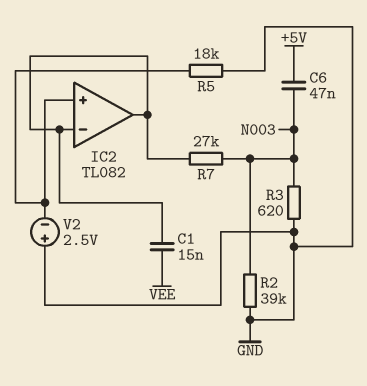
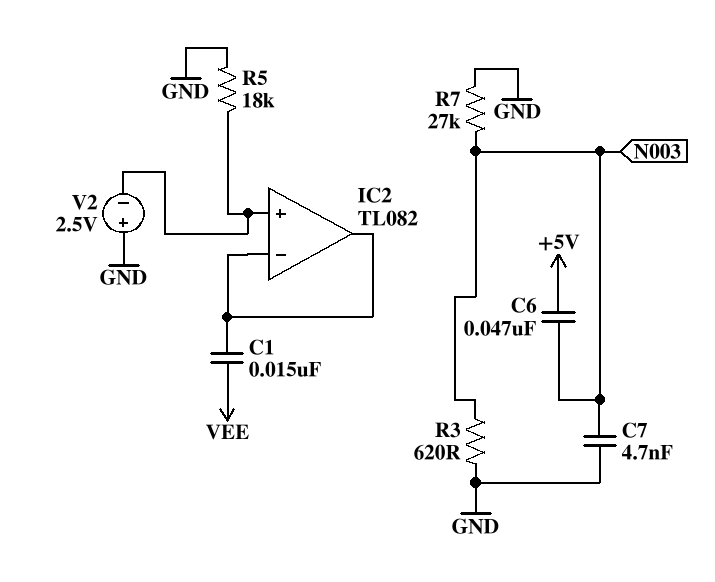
C7: none -> 4.7nF (GND, N003)
R2: 39k (GND, N003) -> none
R7: 27k (IC2/in-, N003) -> 27k (GND, N003)

